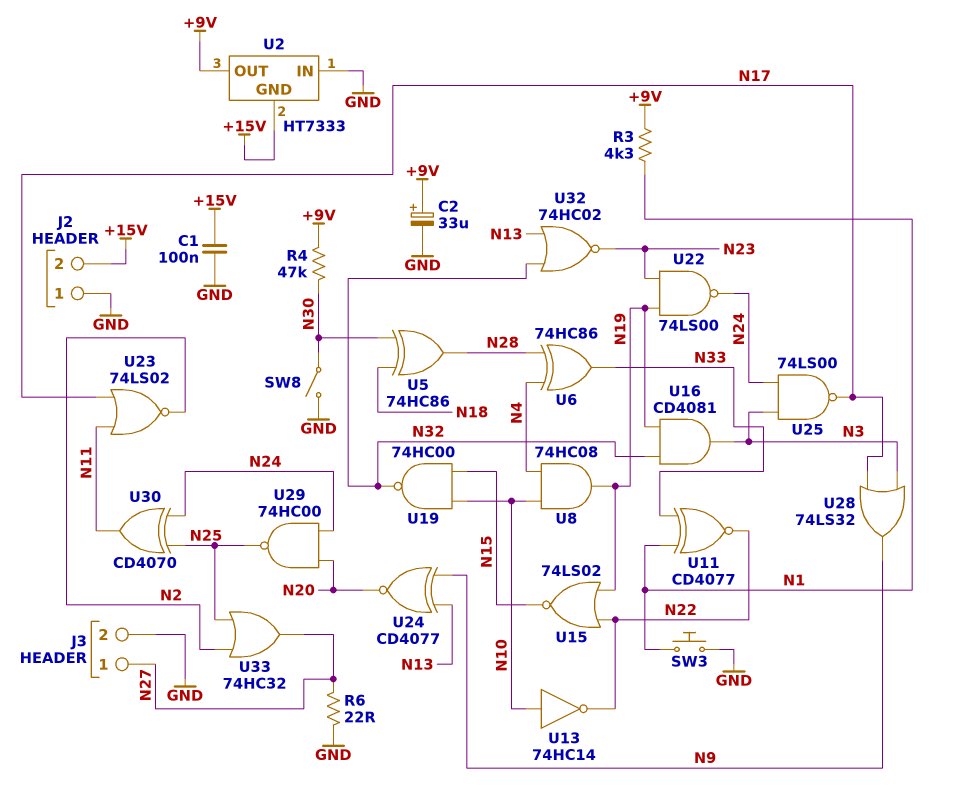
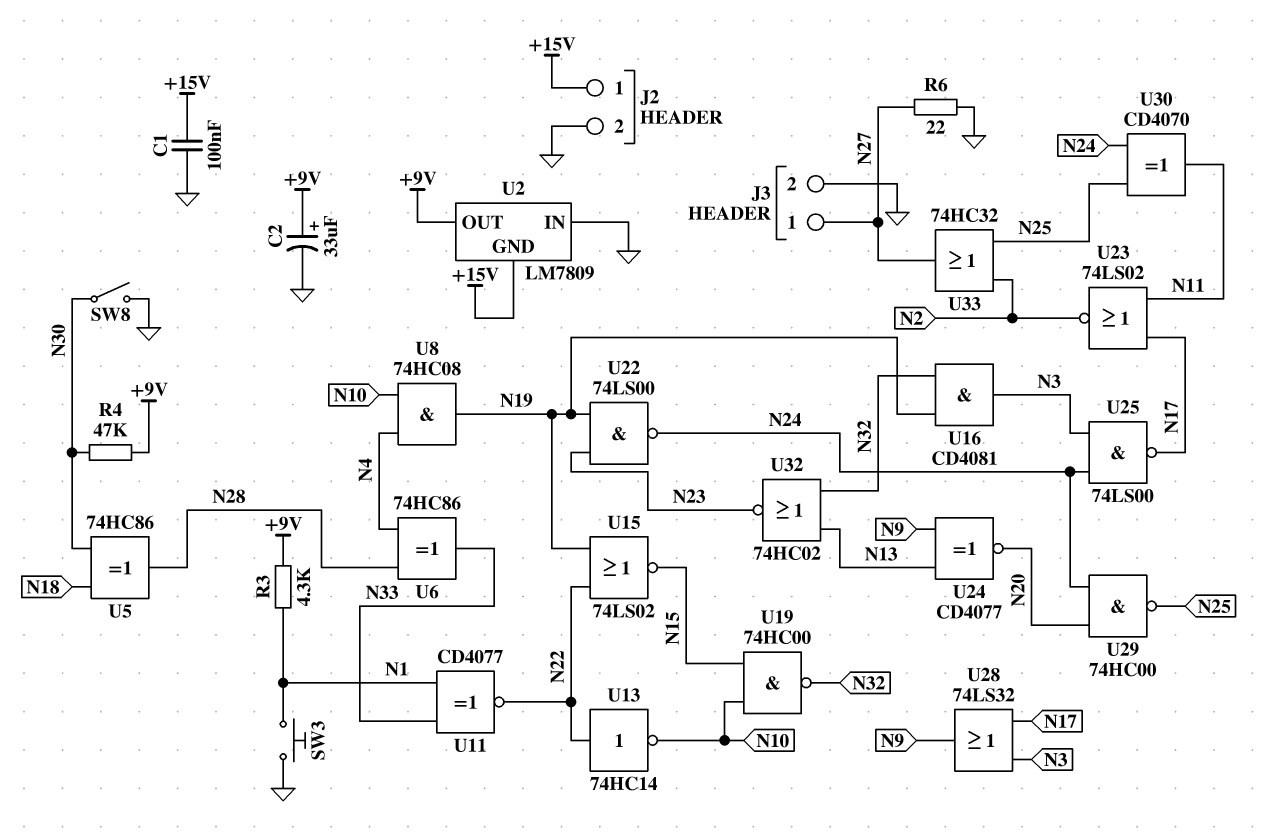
J2 pin 1: GND -> +15V
J2 pin 2: +15V -> GND
U2: HT7333 -> LM7809
U13: NOT 74HC14 (in N10, out N22) -> NOT 74HC14 (in N22, out N10)

